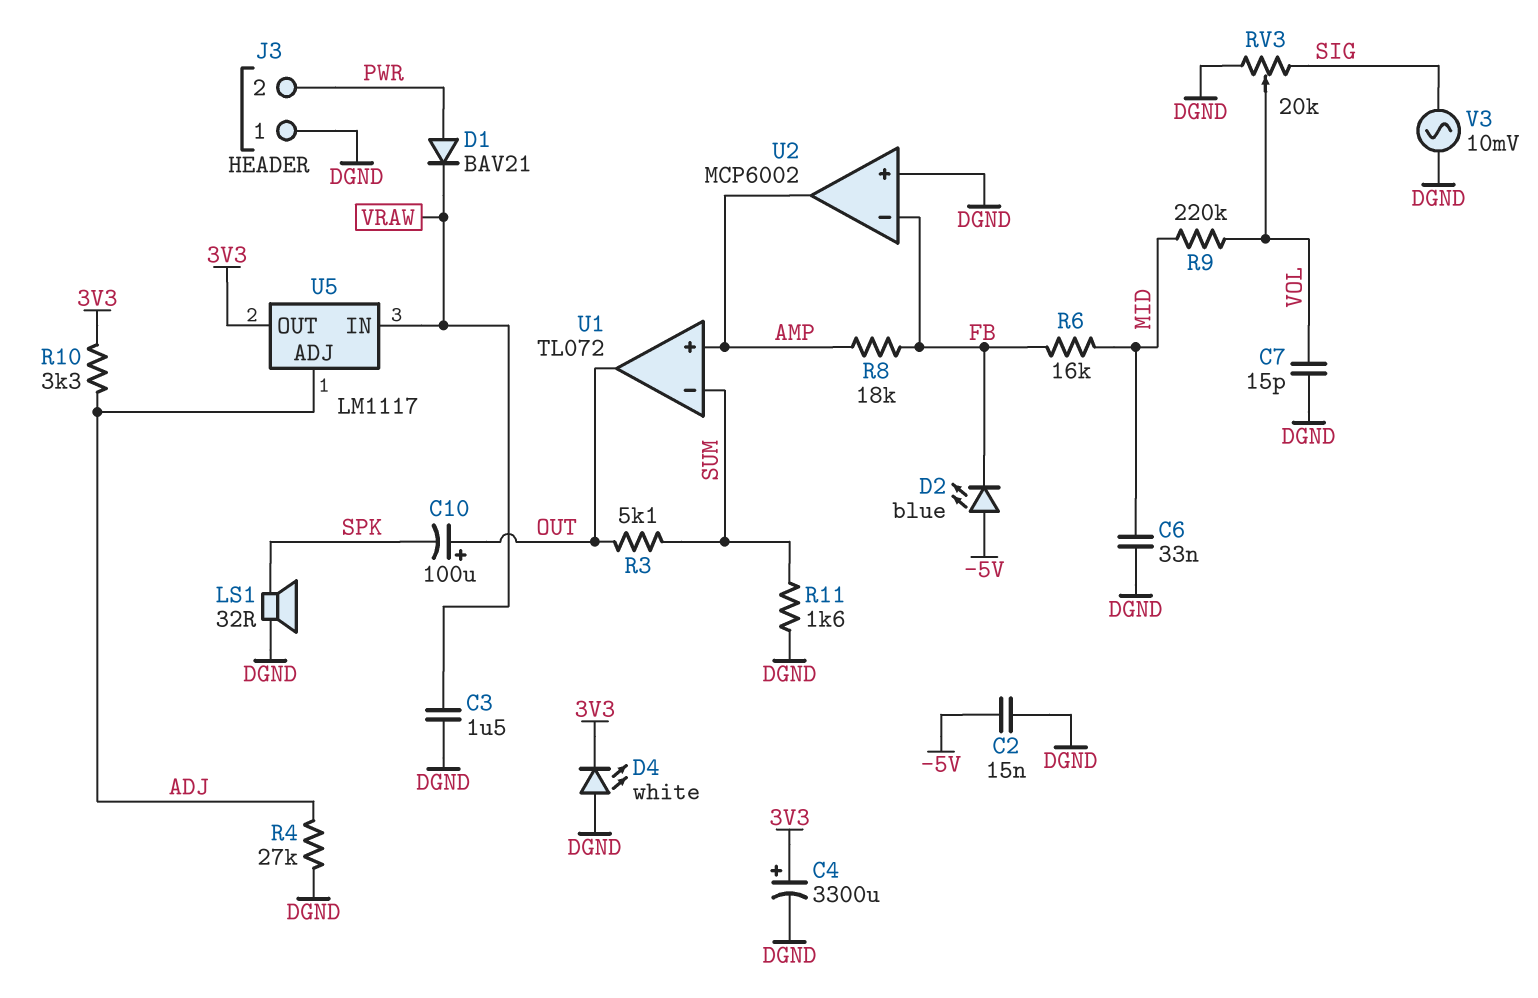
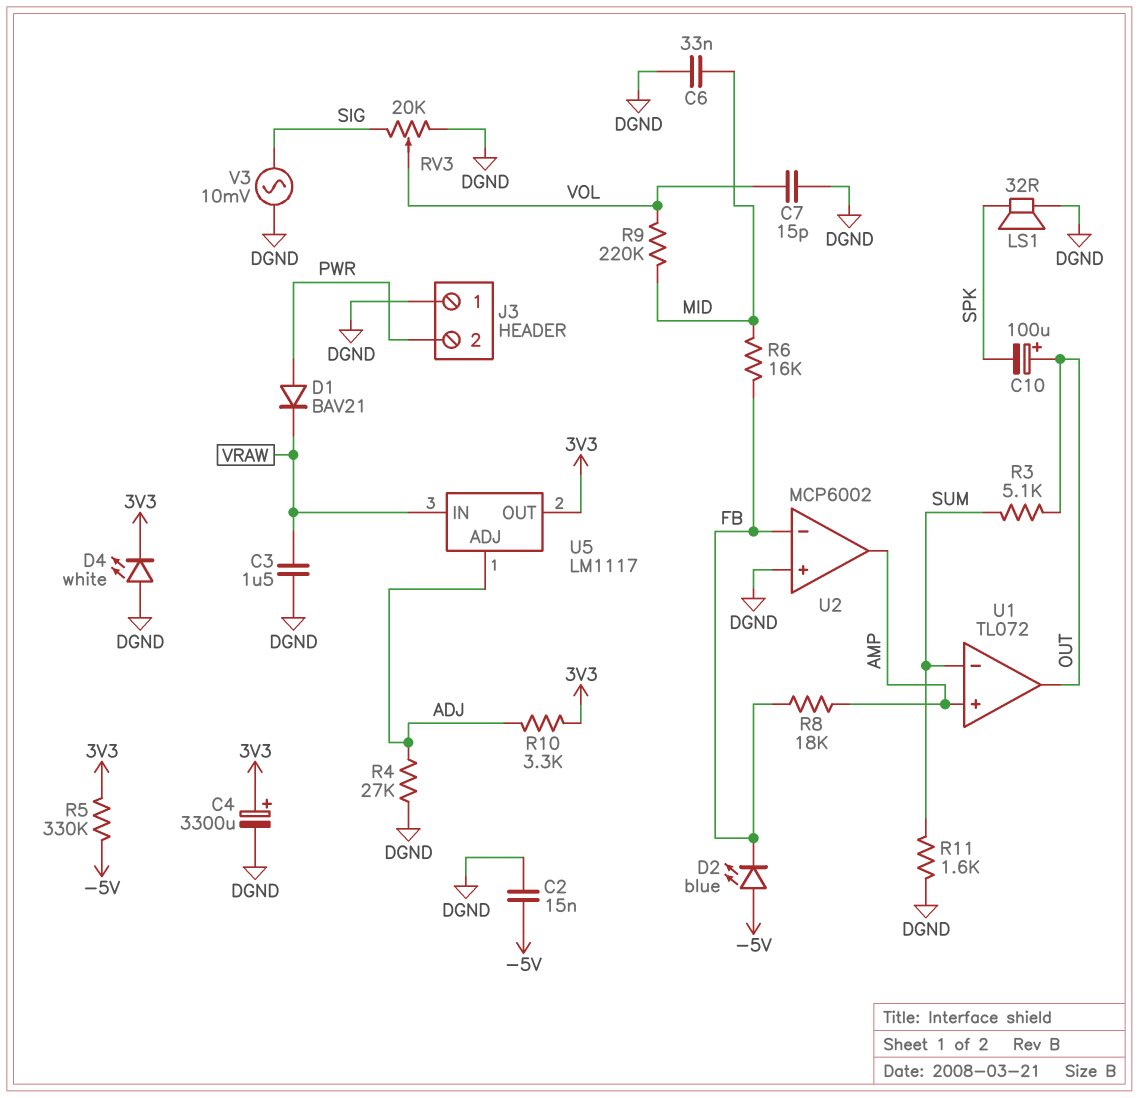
R5: none -> 330k (-5V, 3V3)

